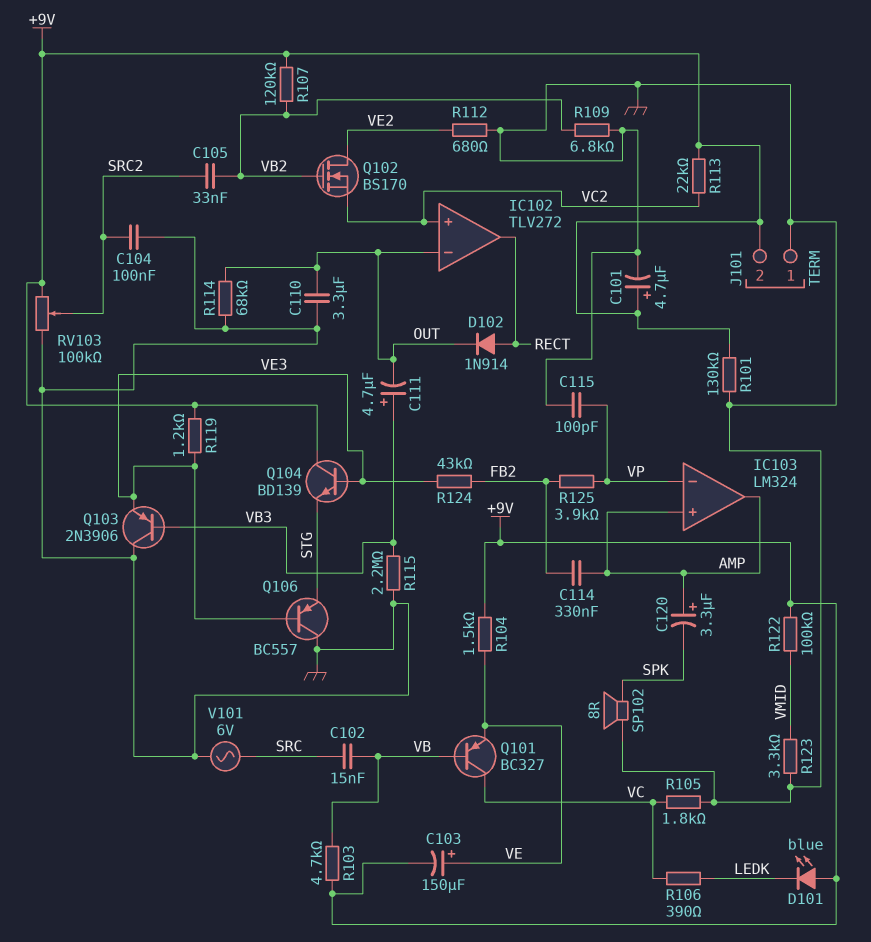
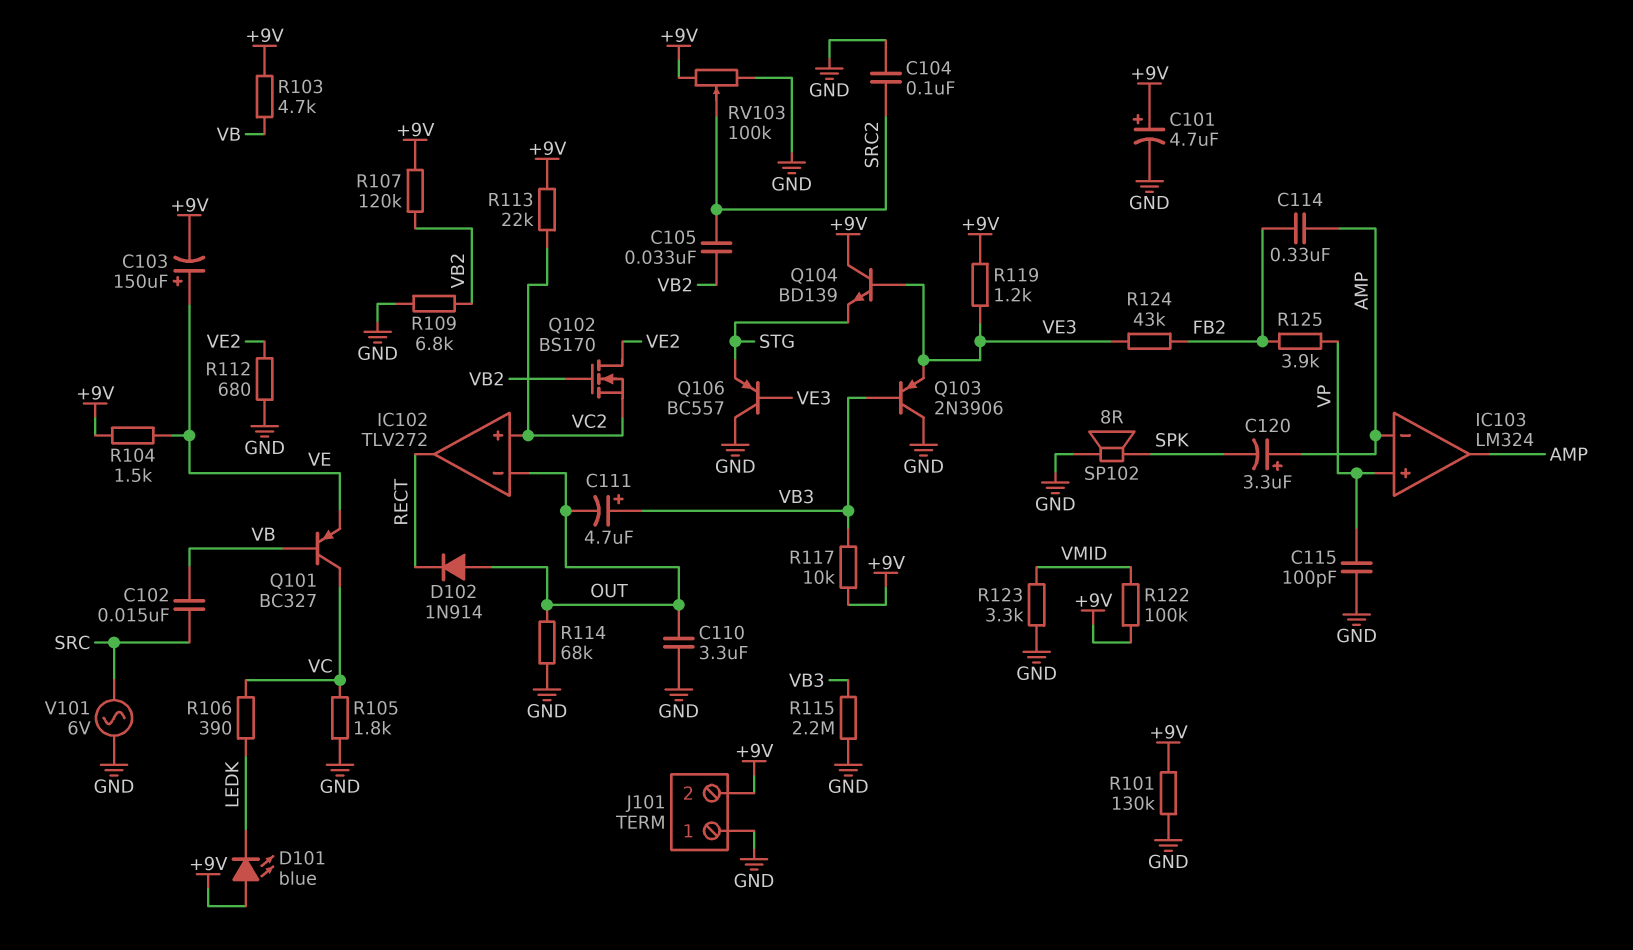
D102: diode 1N914 (A RECT, K OUT) -> diode 1N914 (A OUT, K RECT)
IC103 pin in+: AMP -> VP
IC103 pin in-: VP -> AMP
R117: none -> 10k (+9V, VB3)

